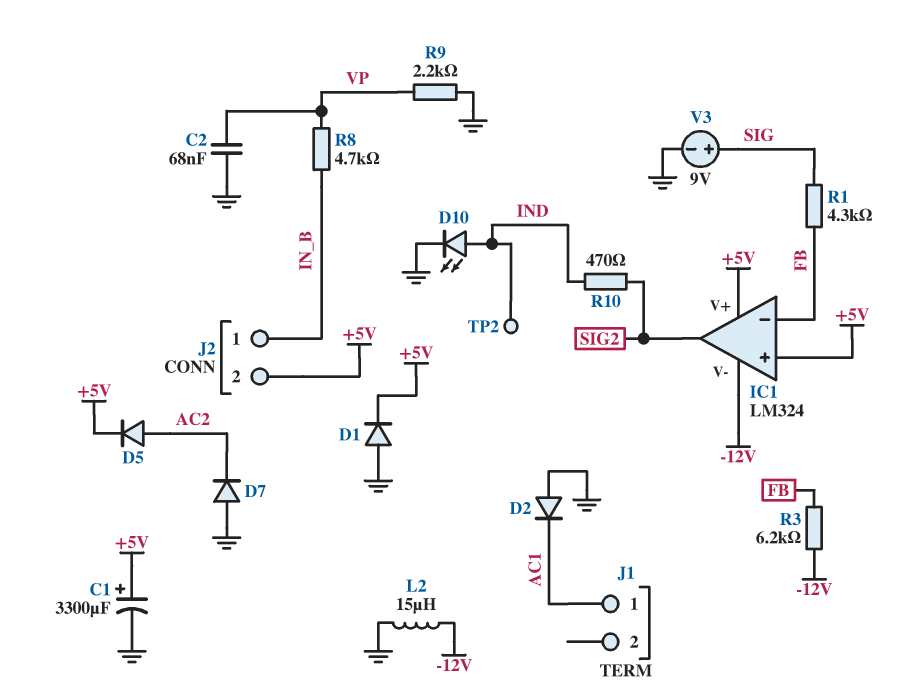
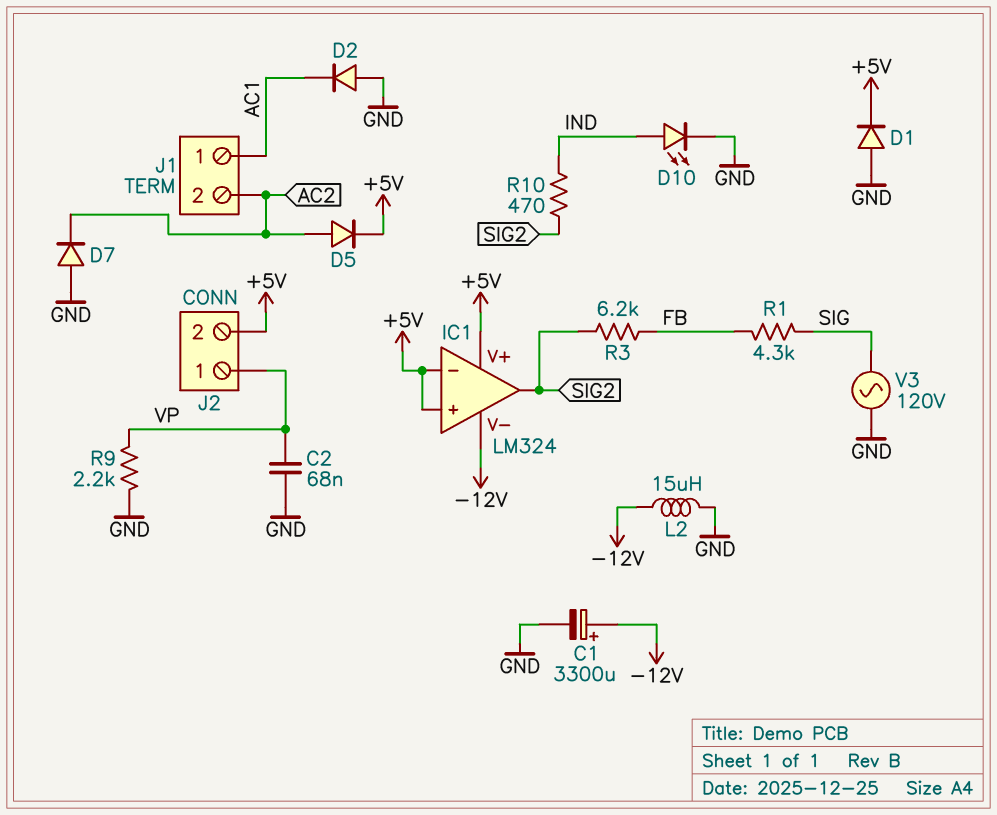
C1: 3300uF (plus +5V, minus GND) -> 3300uF (plus -12V, minus GND)
IC1 pin in-: FB -> +5V
J1 pin 2: none -> AC2
J2 pin 1: IN_B -> VP
R3: 6.2k (-12V, FB) -> 6.2k (FB, SIG2)
R8: 4.7k (IN_B, VP) -> none
TP2: test point (IND) -> none
V3: 9V (plus SIG, minus GND) -> AC 120V (GND, SIG)

